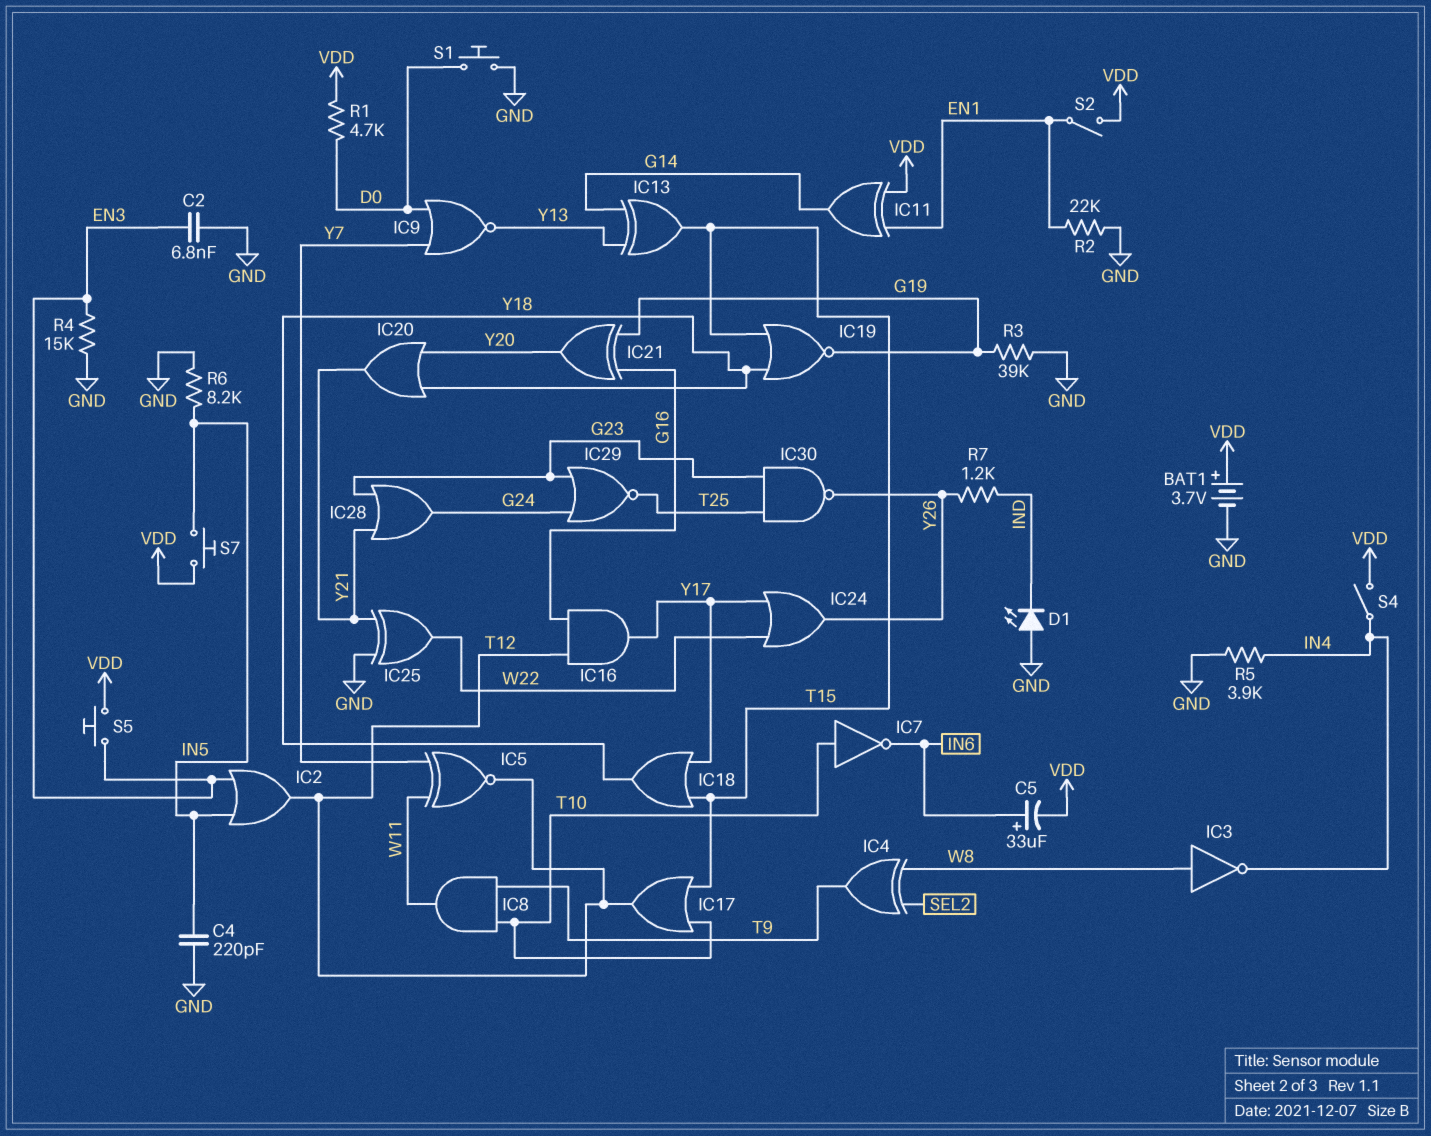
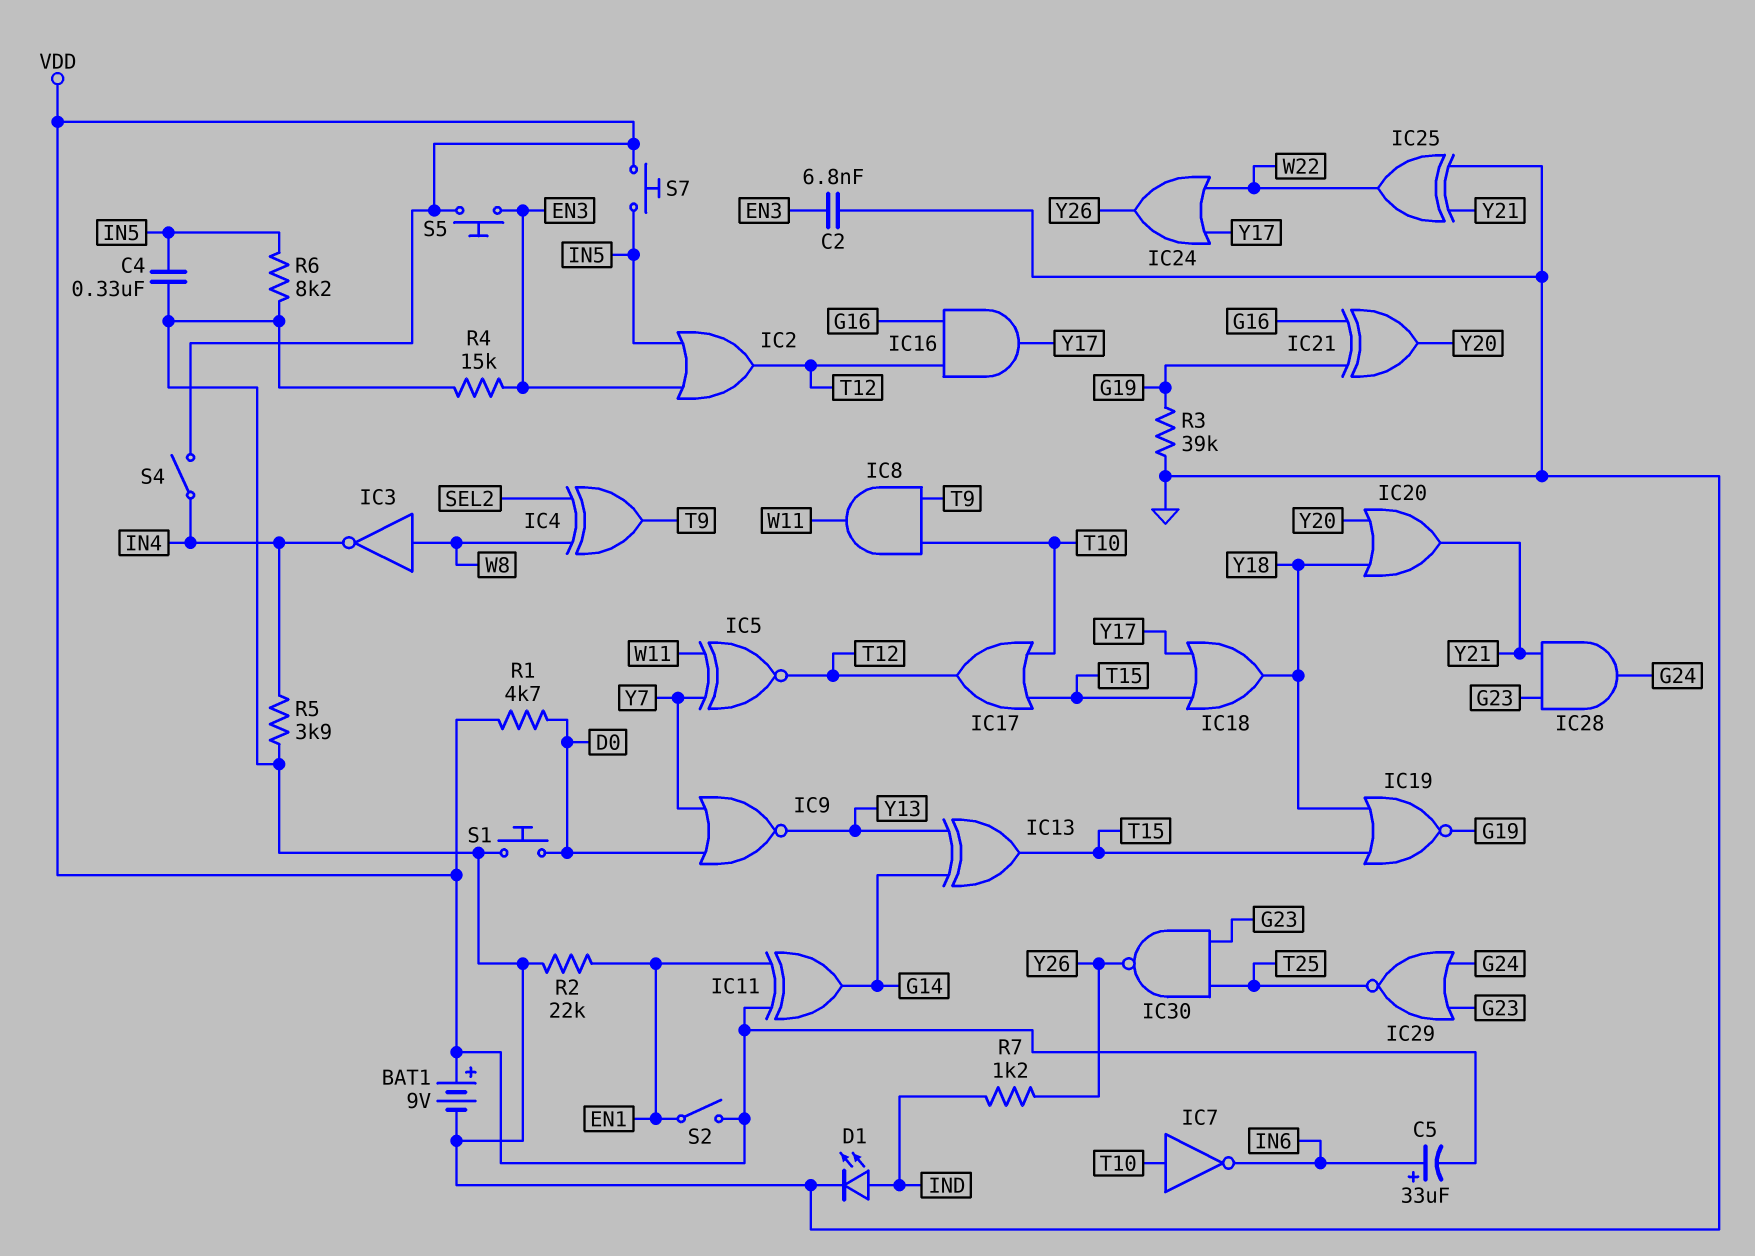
BAT1: 3.7V (plus VDD, minus GND) -> 9V (plus VDD, minus GND)
C4: 220pF (GND, IN5) -> 330nF (GND, IN5)
D1: LED (A GND, K IND) -> LED (A IND, K GND)
IC28: OR (in G23, in Y21, out G24) -> AND (in G23, in Y21, out G24)

